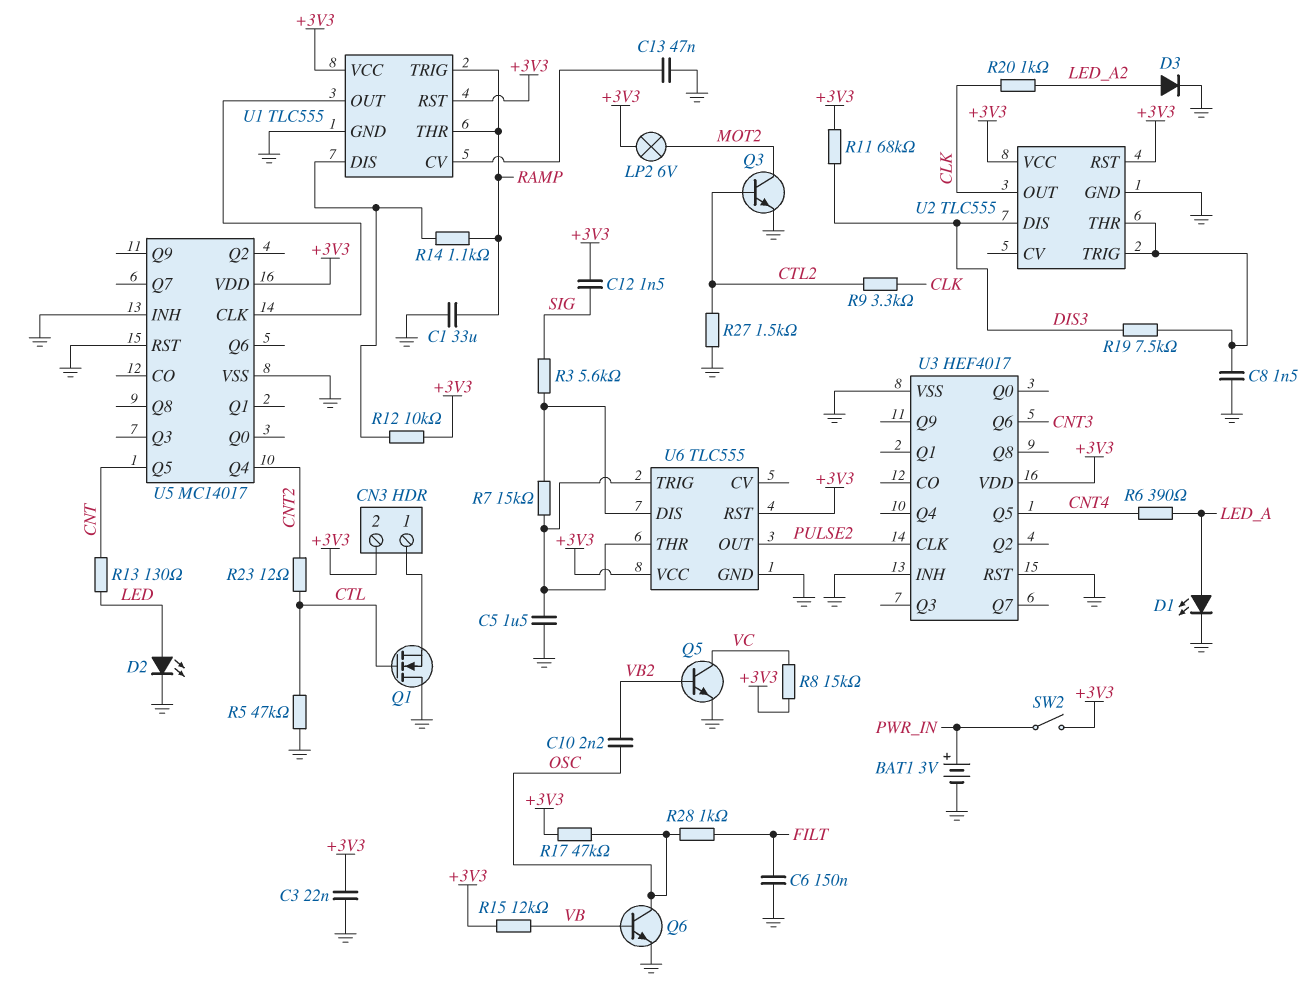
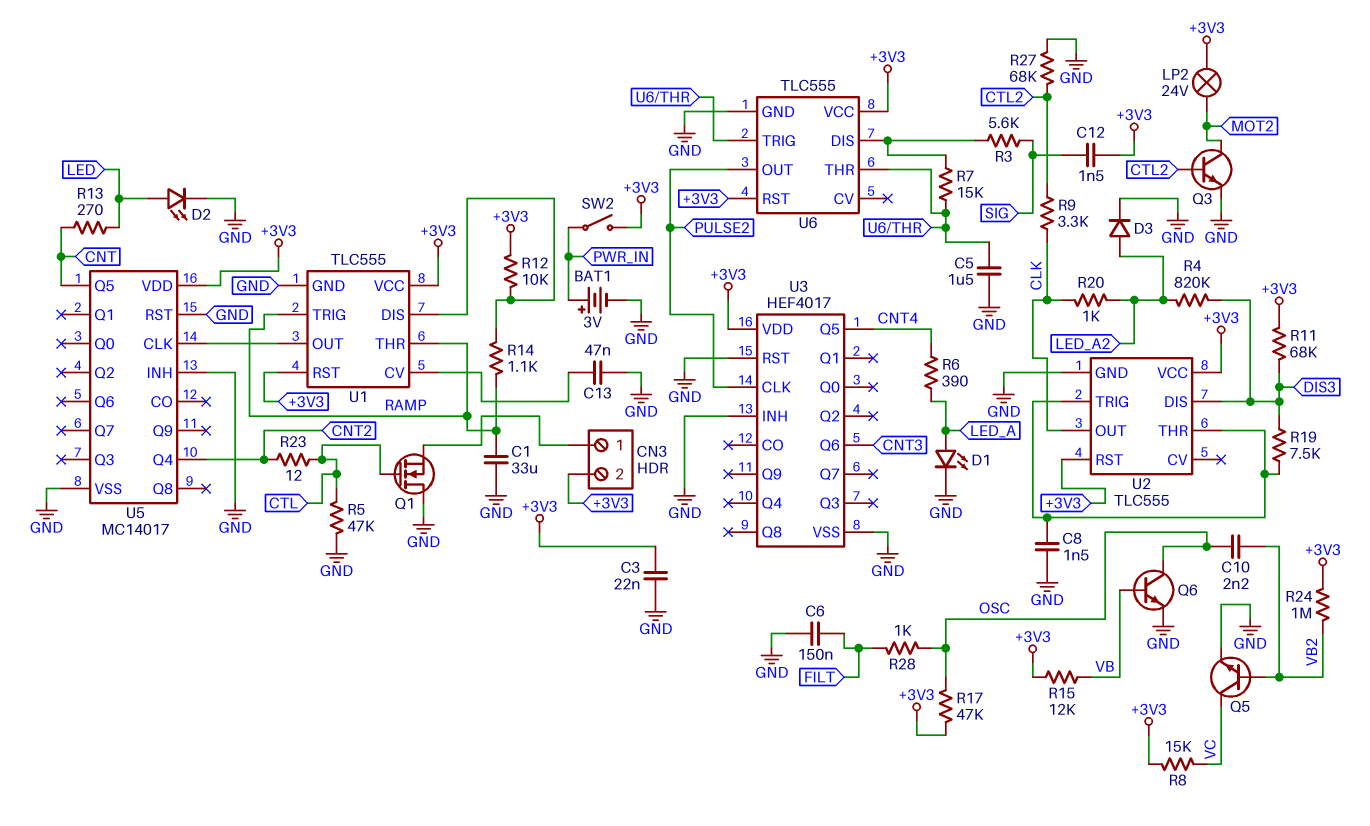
LP2: lamp 6V (+3V3, MOT2) -> lamp 24V (+3V3, MOT2)
R4: none -> 820k (DIS3, LED_A2)
R13: 130 (CNT, LED) -> 270 (CNT, LED)
R24: none -> 1M (+3V3, VB2)
R27: 1.5k (CTL2, GND) -> 68k (CTL2, GND)

